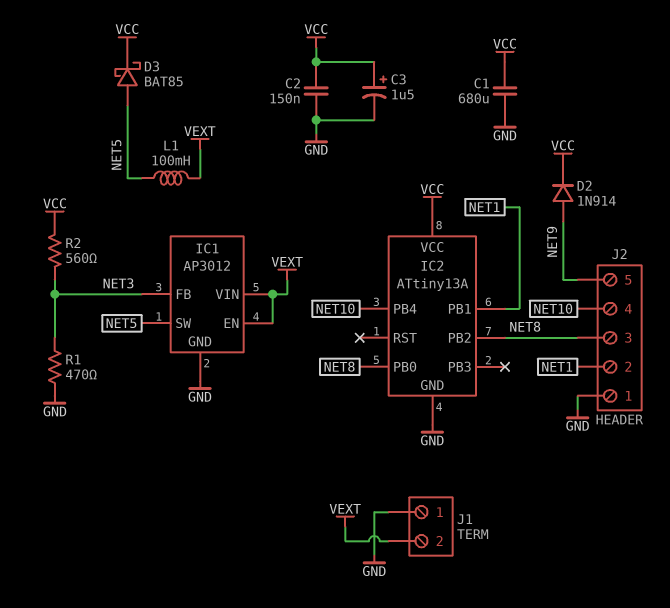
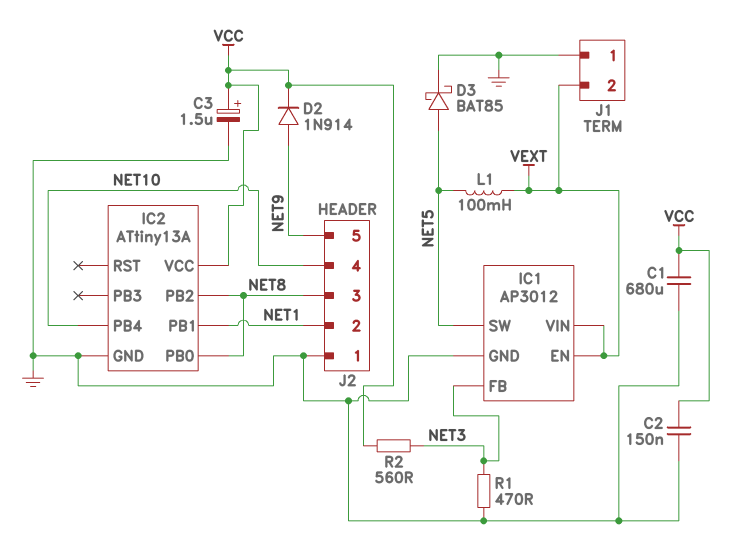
D3: schottky BAT85 (A NET5, K VCC) -> schottky BAT85 (A NET5, K GND)

